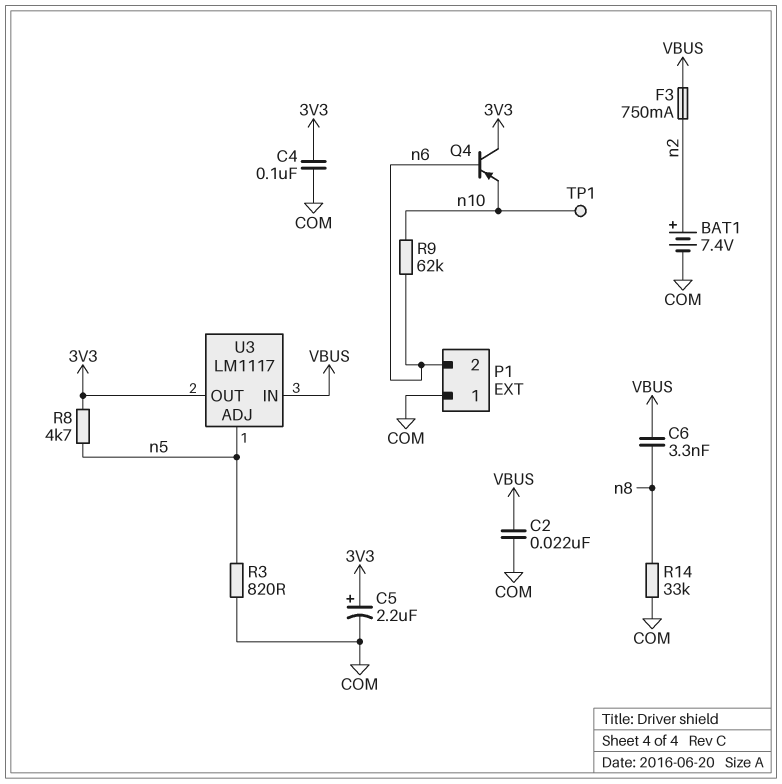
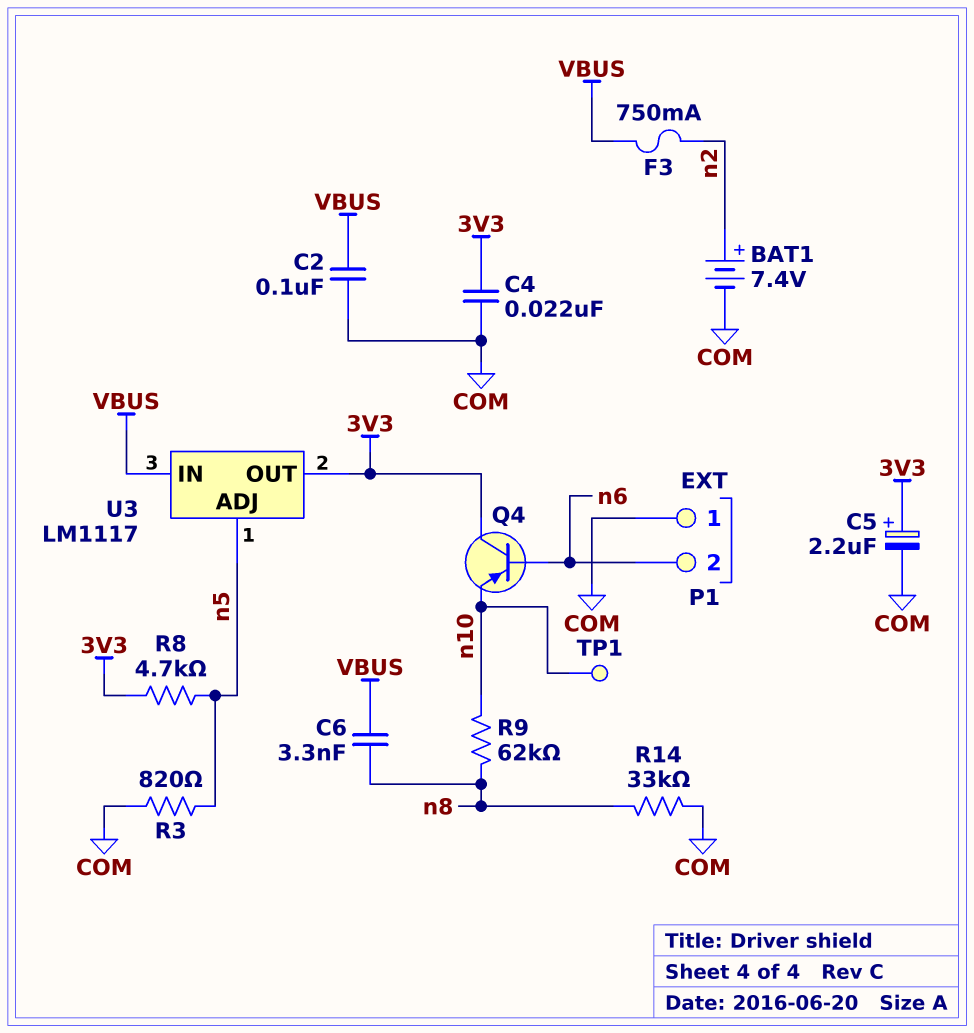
C2: 22nF (COM, VBUS) -> 100nF (COM, VBUS)
C4: 100nF (3V3, COM) -> 22nF (3V3, COM)
R9: 62k (n6, n10) -> 62k (n8, n10)

